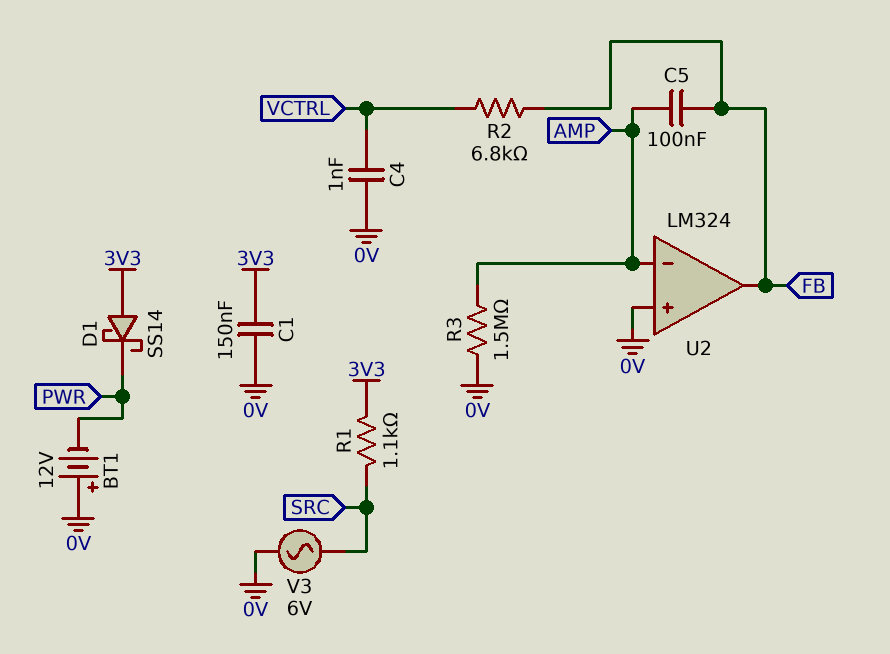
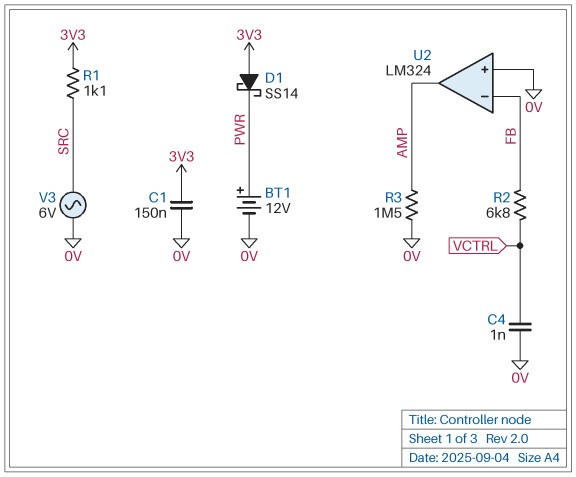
BT1: 12V (plus 0V, minus PWR) -> 12V (plus PWR, minus 0V)
C5: 100nF (AMP, FB) -> none
U2 pin in-: AMP -> FB
U2 pin out: FB -> AMP

